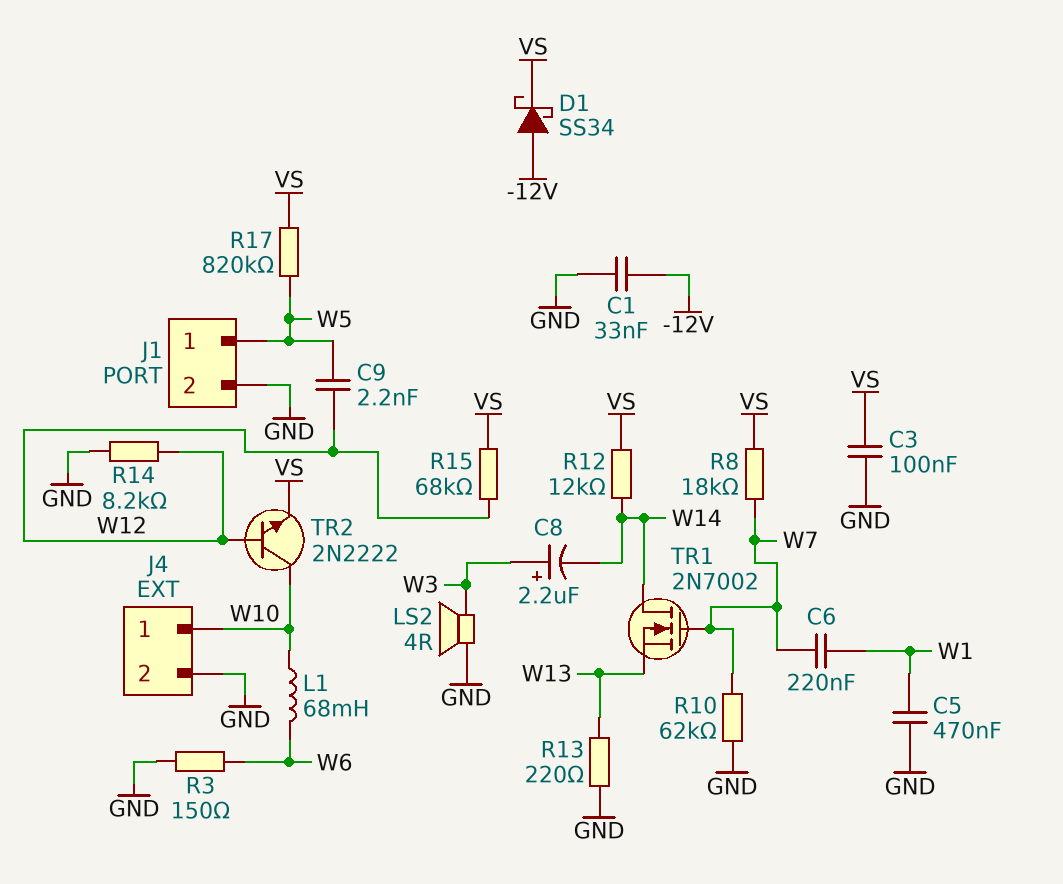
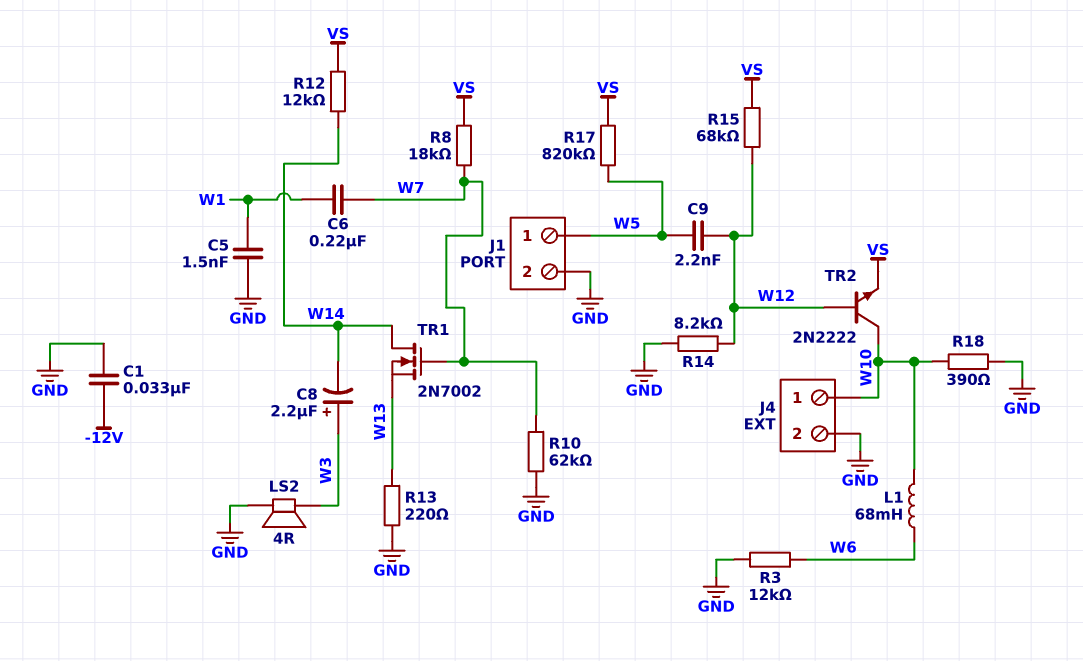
C3: 100nF (GND, VS) -> none
C5: 470nF (GND, W1) -> 1.5nF (GND, W1)
D1: schottky SS34 (A -12V, K VS) -> none
R3: 150 (GND, W6) -> 12k (GND, W6)
R18: none -> 390 (GND, W10)

